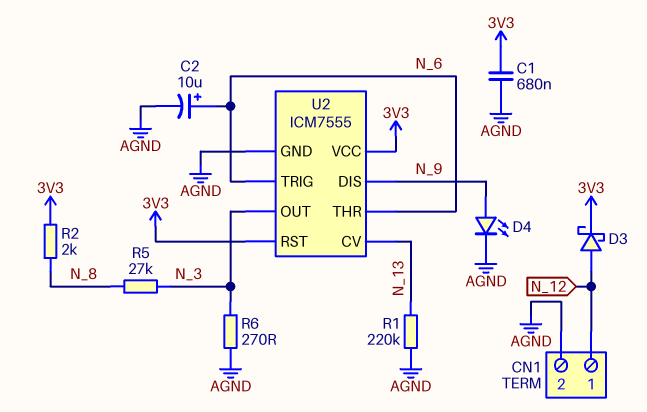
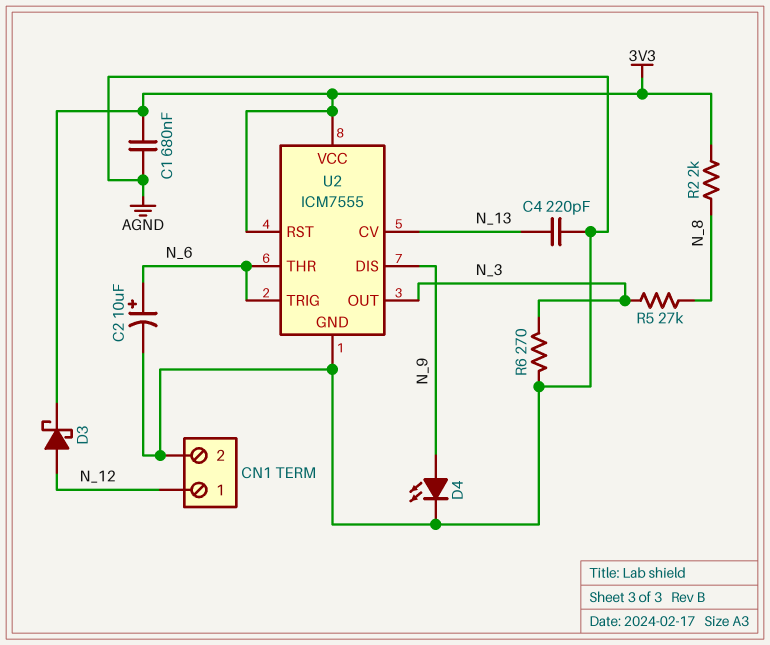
C4: none -> 220pF (AGND, N_13)
R1: 220k (AGND, N_13) -> none

